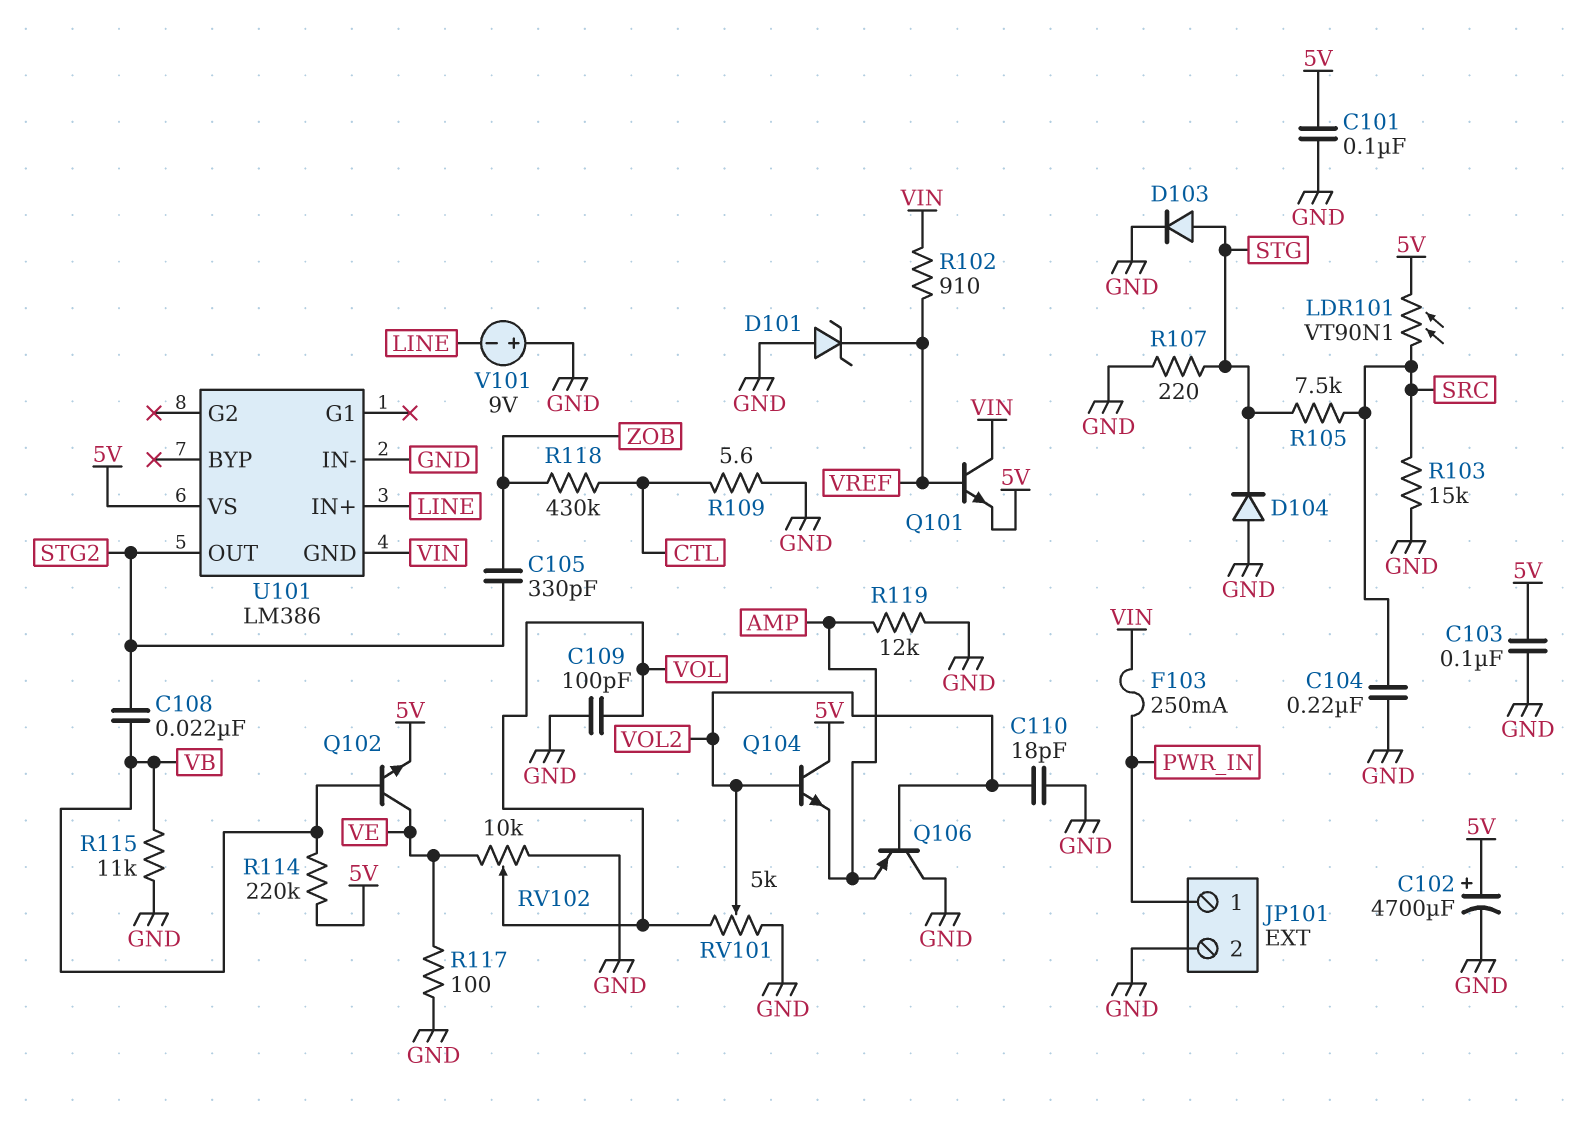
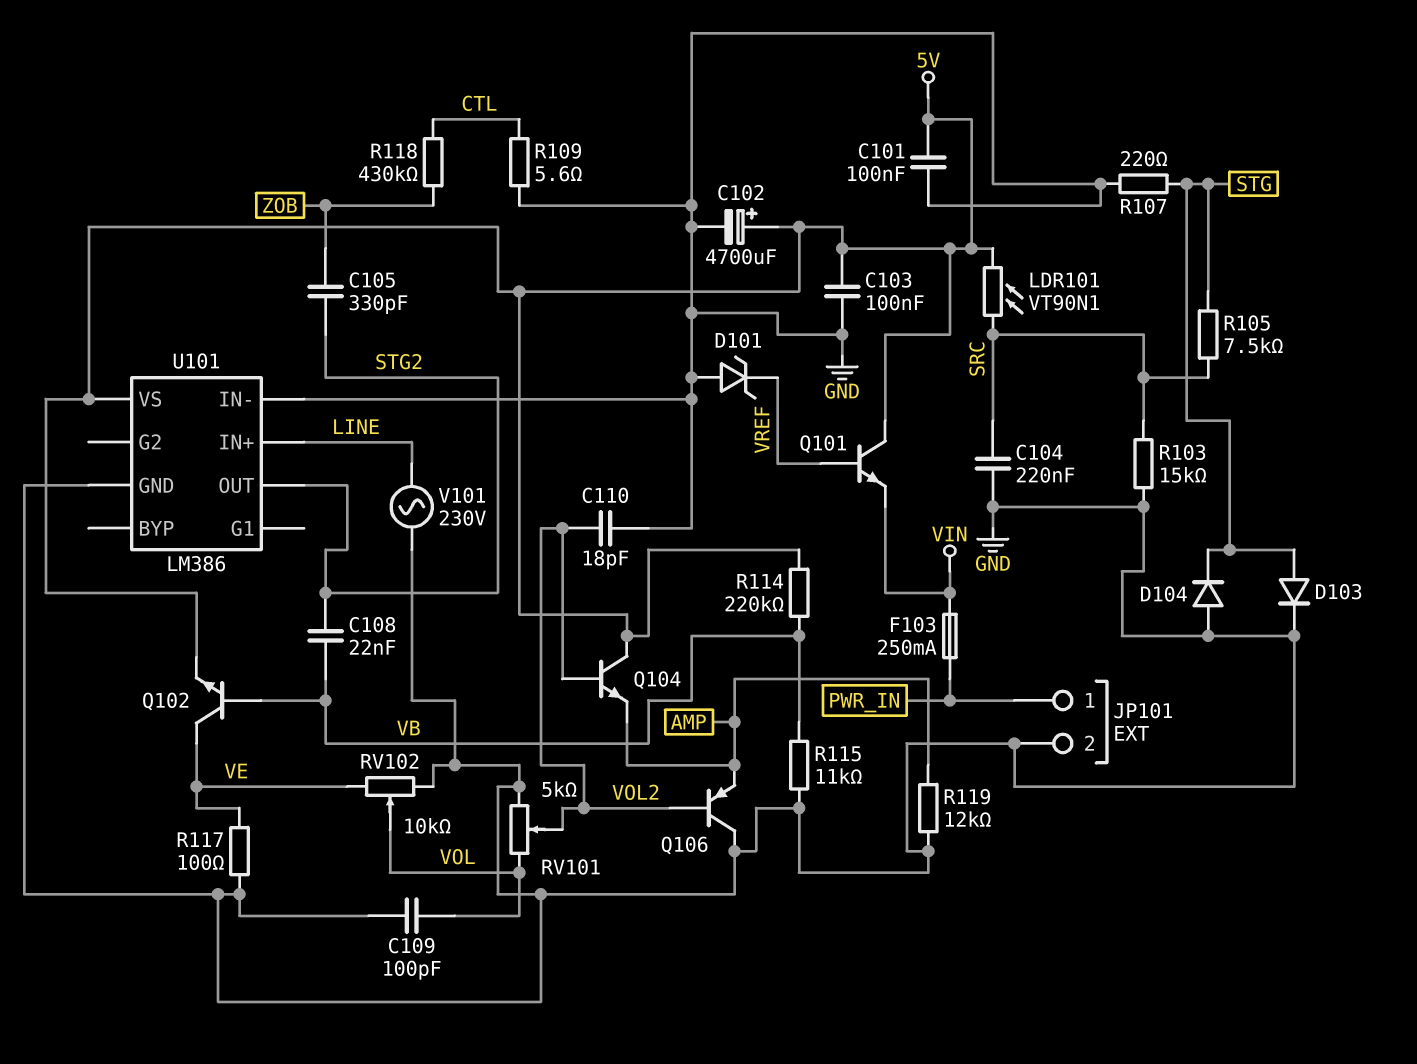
Q101: NPN (B VREF, C VIN, E 5V) -> NPN (B VREF, C 5V, E VIN)
R102: 910 (VIN, VREF) -> none
U101 pin GND: VIN -> GND
V101: 9V (plus GND, minus LINE) -> AC 230V (GND, LINE)

